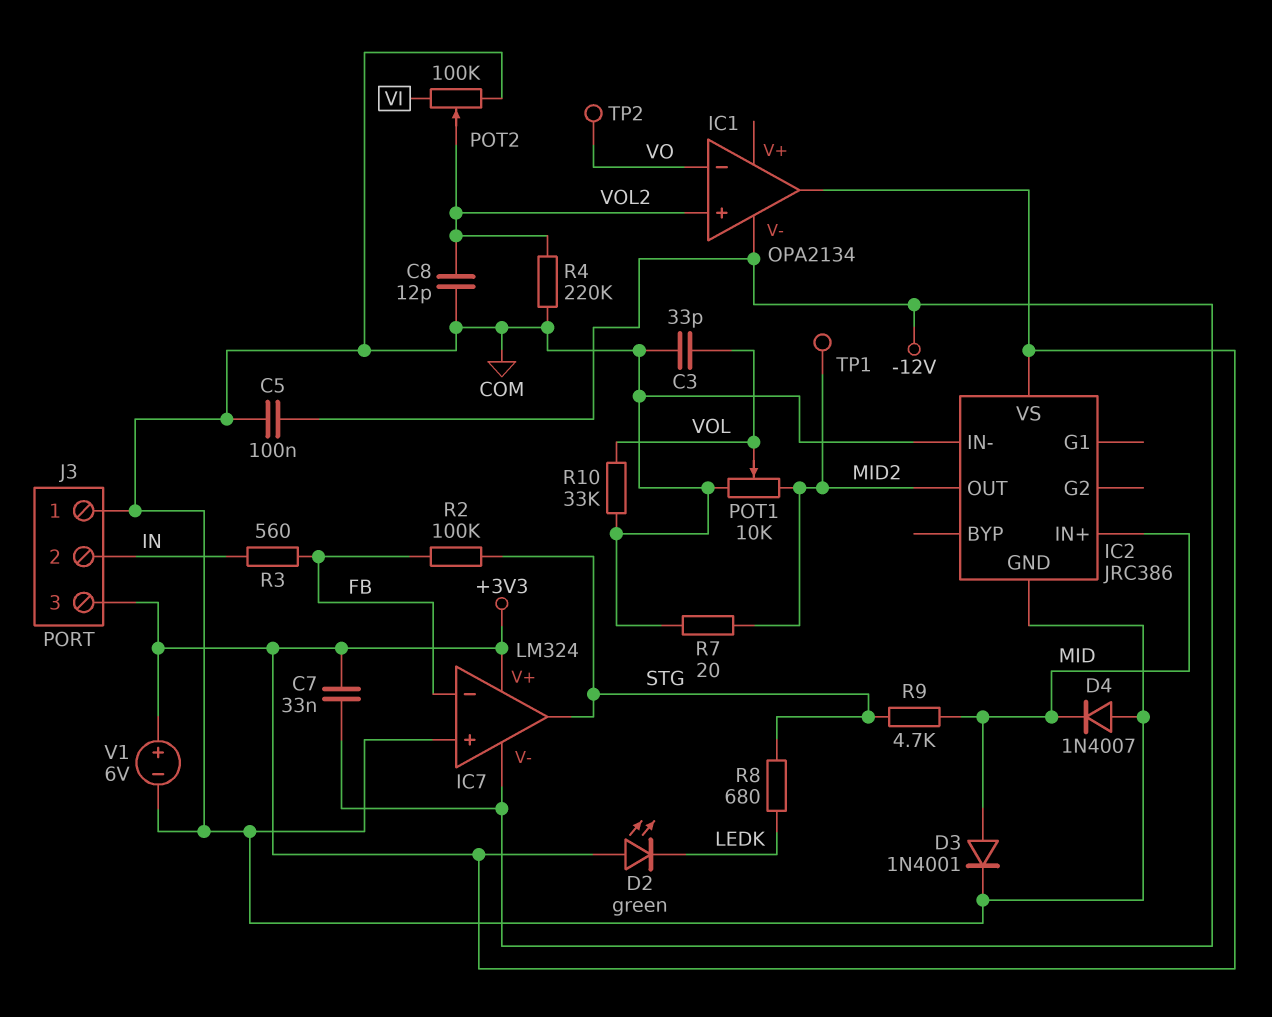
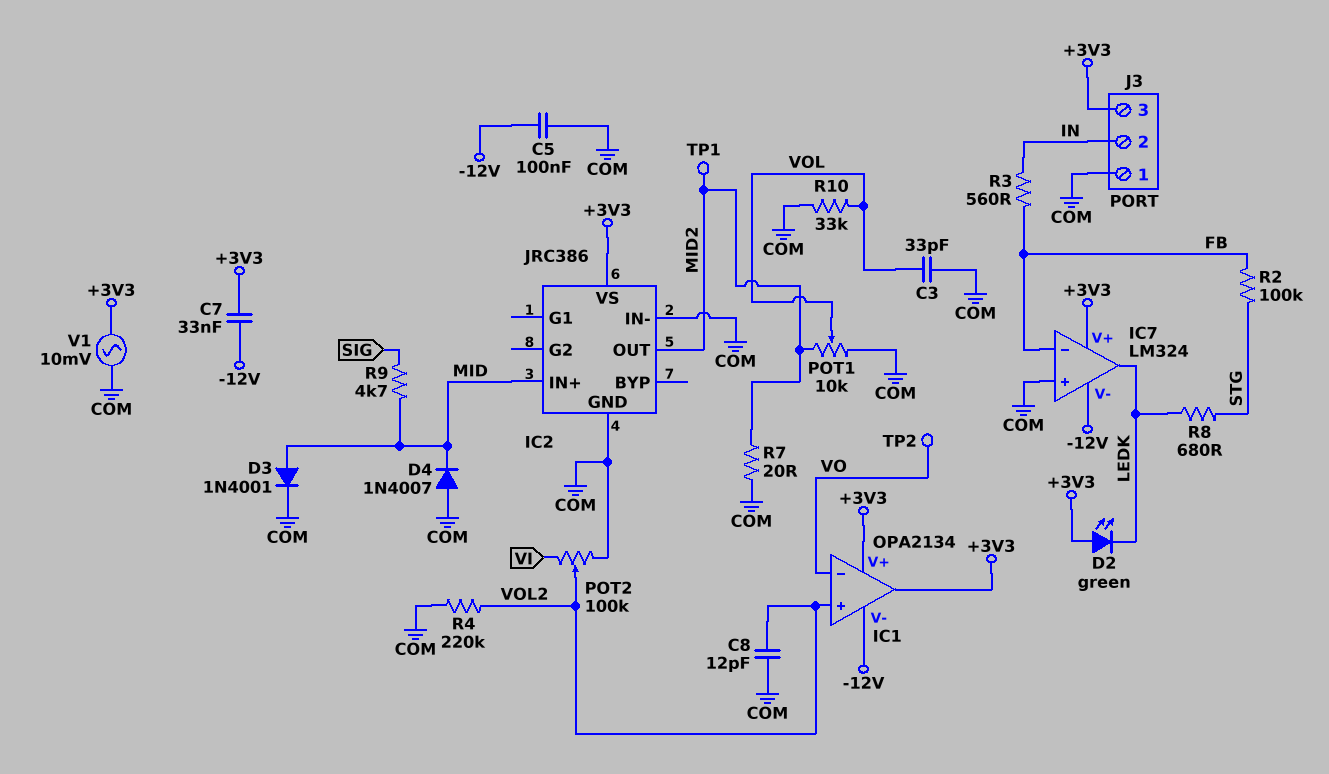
IC1 pin V+: none -> +3V3
IC7 pin out: STG -> LEDK
R9: 4.7k (MID, STG) -> 4.7k (MID, SIG)
V1: 6V (plus +3V3, minus COM) -> AC 10mV (+3V3, COM)

